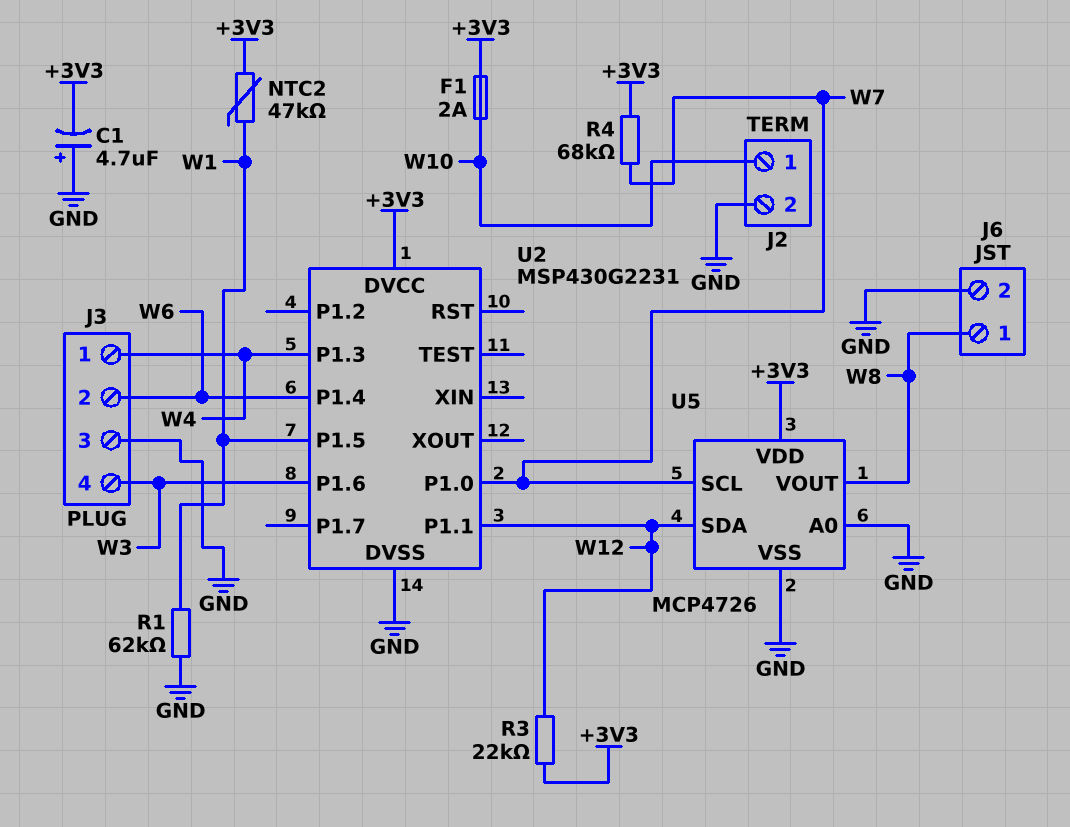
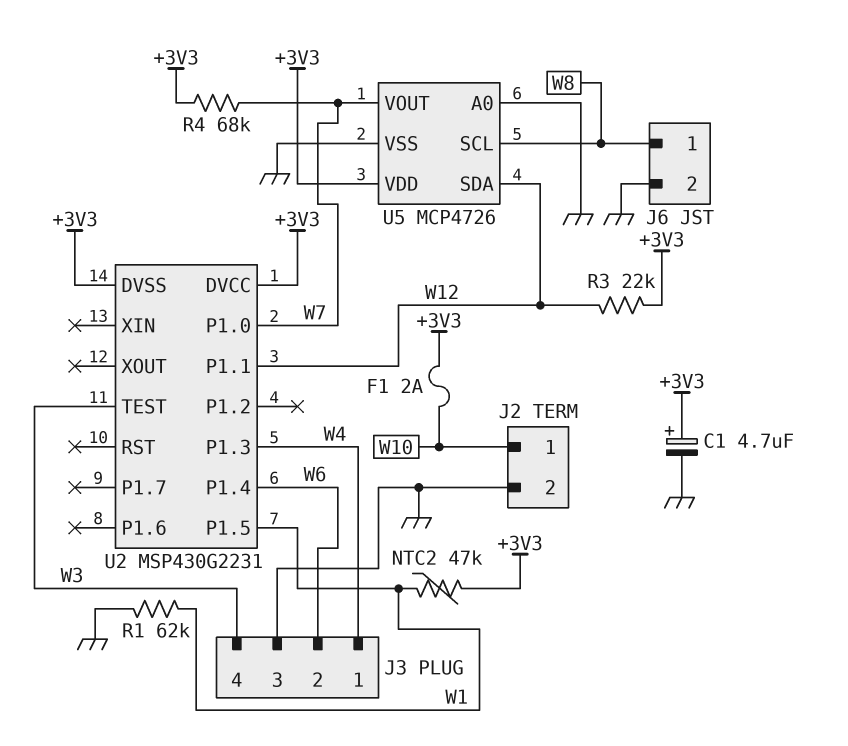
C1: 4.7uF (plus GND, minus +3V3) -> 4.7uF (plus +3V3, minus GND)
U2 pin DVSS: GND -> +3V3
U2 pin P1.6: W3 -> none
U2 pin TEST: none -> W3
U5 pin SCL: W7 -> W8
U5 pin VOUT: W8 -> W7

